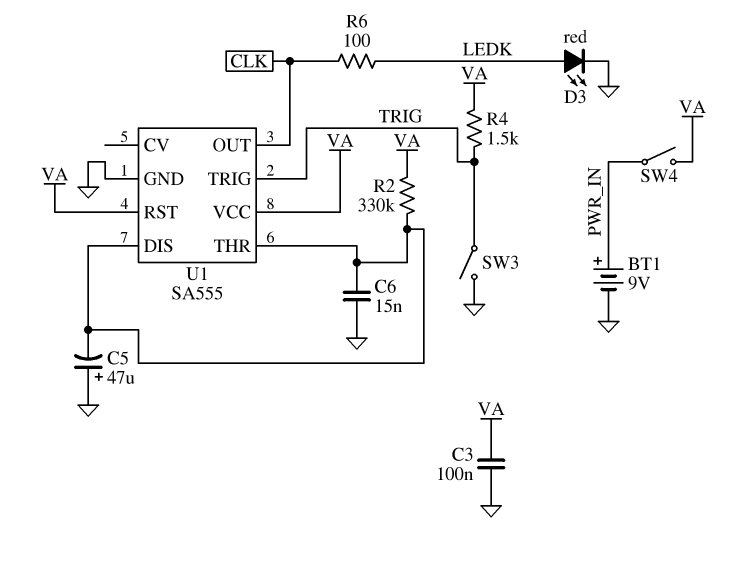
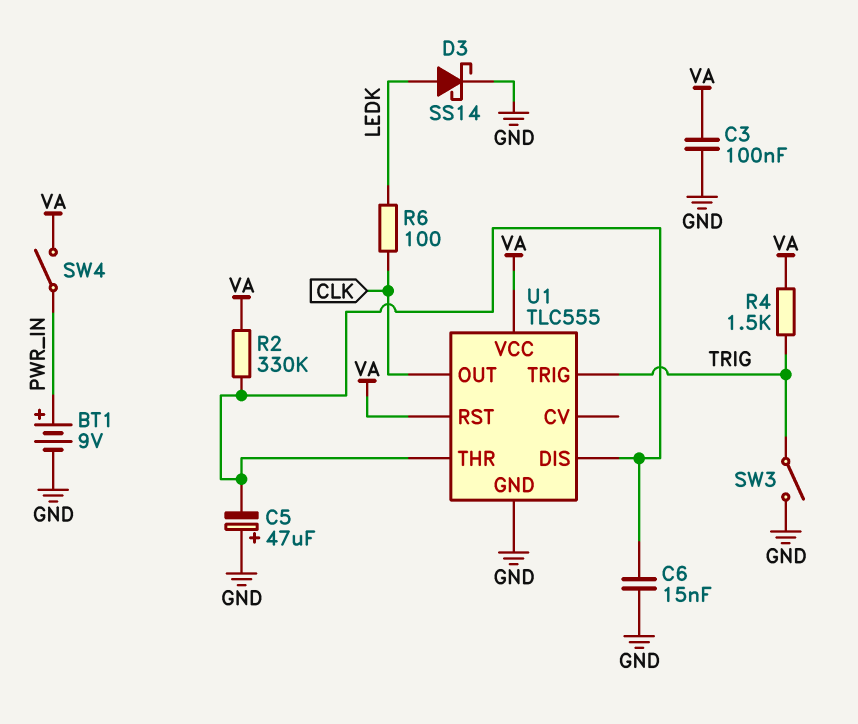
D3: LED red (A LEDK, K GND) -> schottky SS14 (A LEDK, K GND)
U1: SA555 -> TLC555

